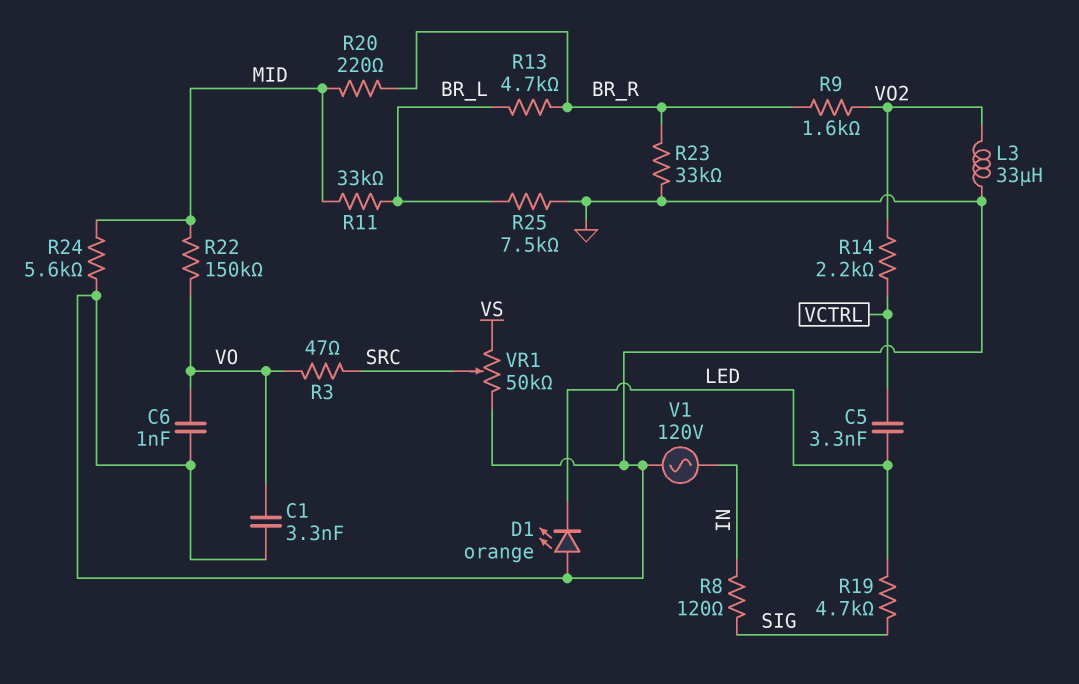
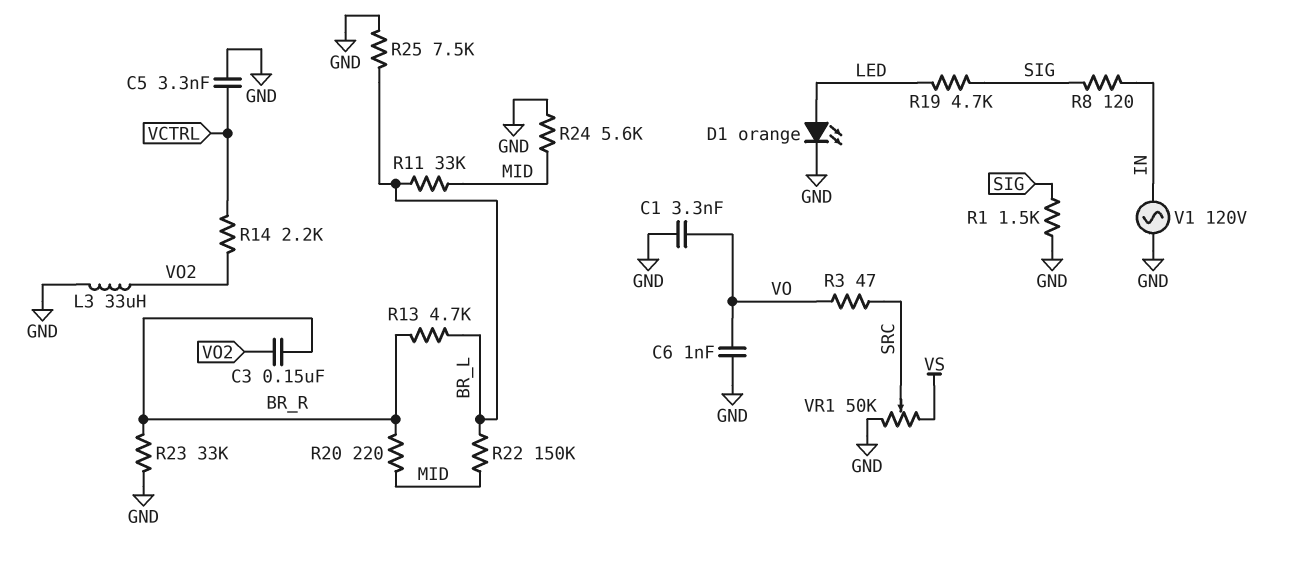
C3: none -> 150nF (BR_R, VO2)
C5: 3.3nF (LED, VCTRL) -> 3.3nF (GND, VCTRL)
D1: LED orange (A GND, K LED) -> LED orange (A LED, K GND)
R1: none -> 1.5k (GND, SIG)
R9: 1.6k (BR_R, VO2) -> none
R22: 150k (MID, VO) -> 150k (BR_L, MID)

